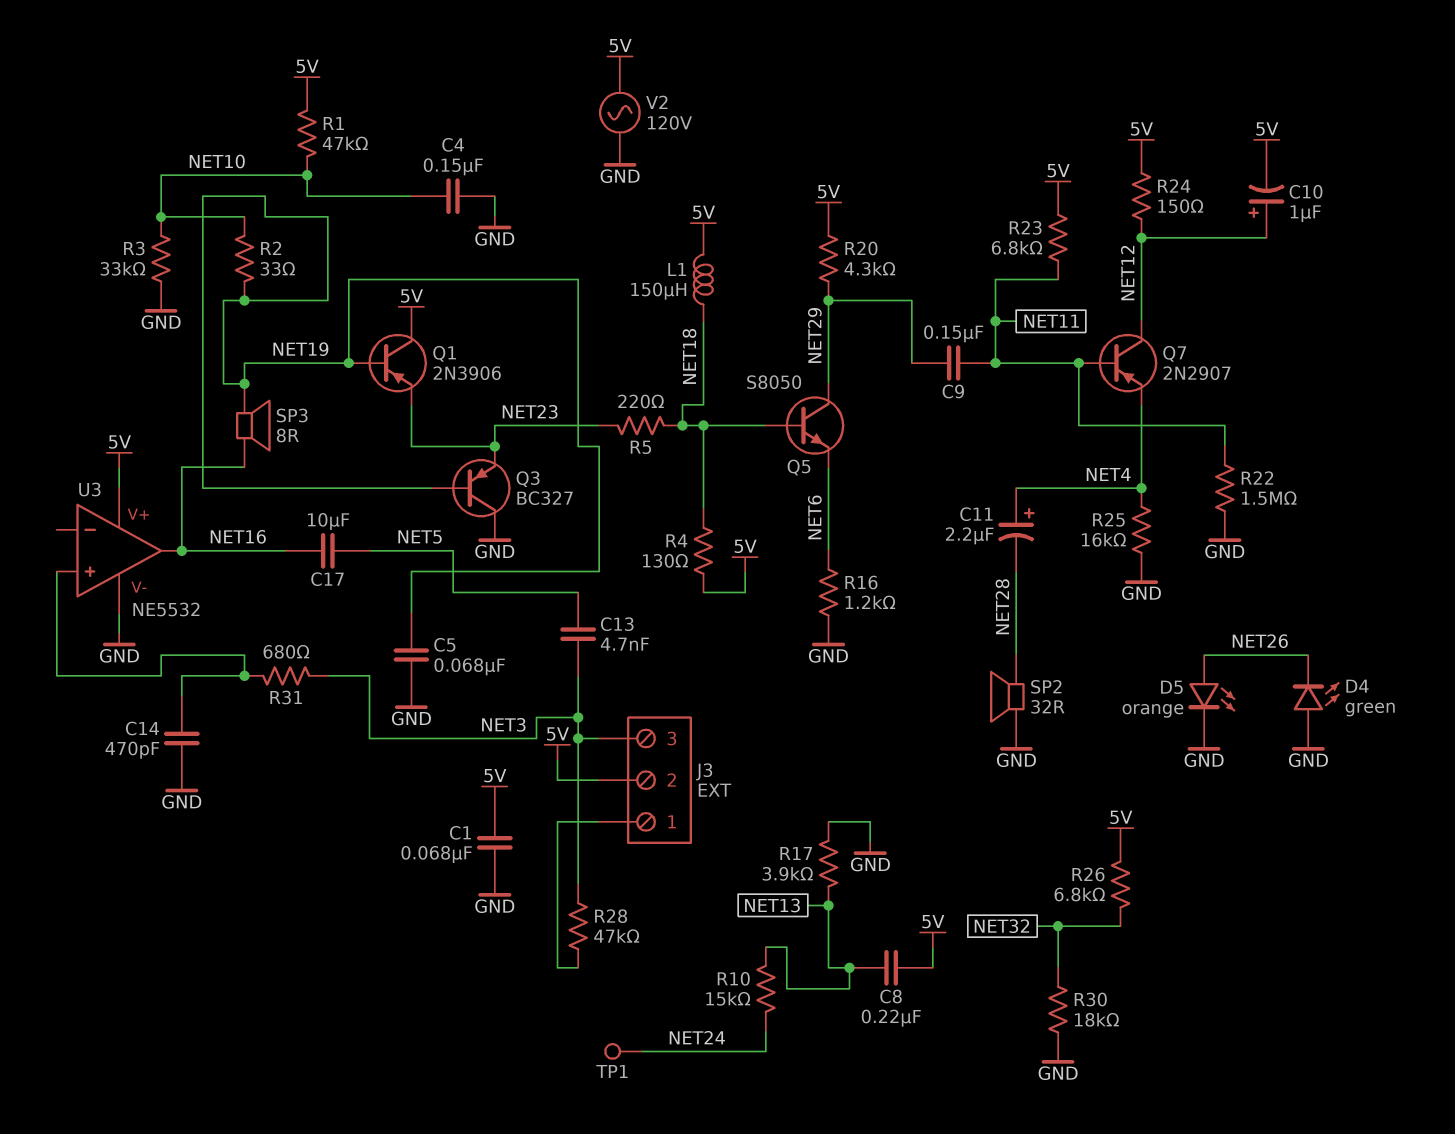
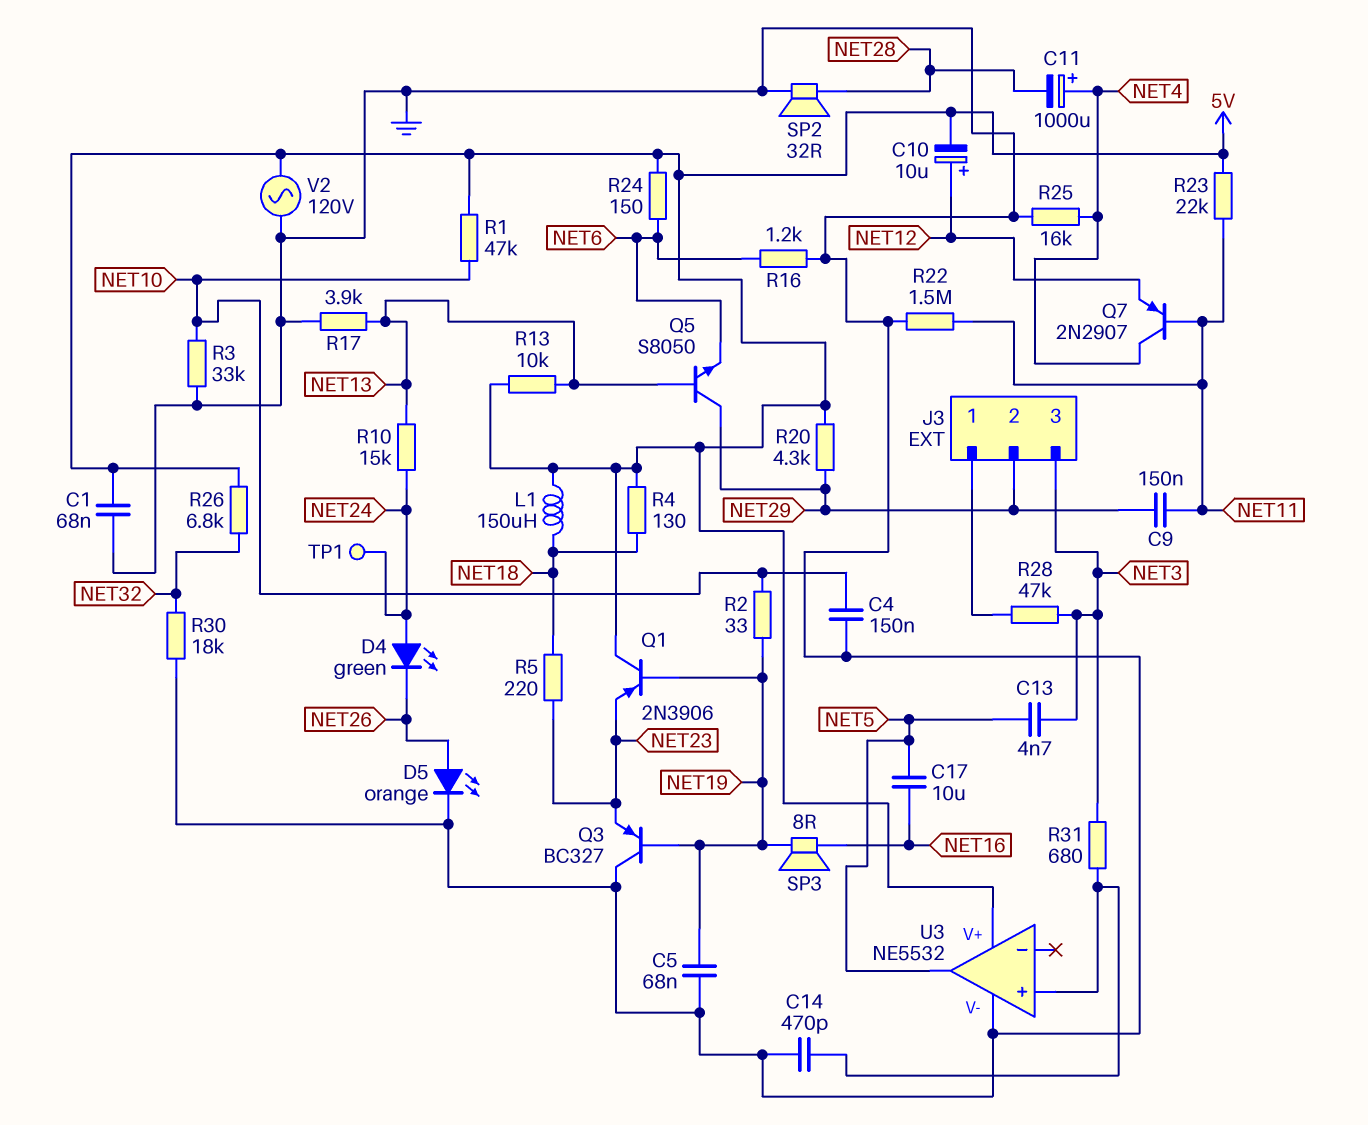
C8: 220nF (5V, NET13) -> none
C10: 1uF (plus NET12, minus 5V) -> 10uF (plus NET12, minus 5V)
C11: 2.2uF (plus NET4, minus NET28) -> 1000uF (plus NET4, minus NET28)
D4: LED green (A GND, K NET26) -> LED green (A NET24, K NET26)
J3 pin 2: 5V -> NET29
Q5: NPN S8050 (B NET18, C NET29, E NET6) -> NPN S8050 (B NET13, C NET29, E NET6)
Q7: PNP 2N2907 (B NET11, C NET12, E NET4) -> PNP 2N2907 (B NET11, C NET4, E NET12)
R13: none -> 10k (5V, NET13)
R23: 6.8k (5V, NET11) -> 22k (5V, NET11)
R24: 150 (5V, NET12) -> 150 (5V, NET6)
U3 pin out: NET16 -> NET5

